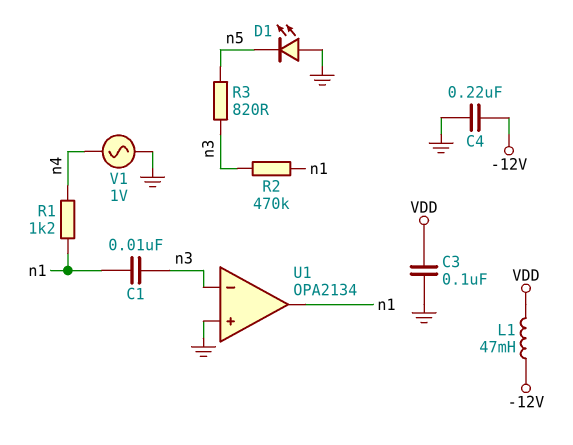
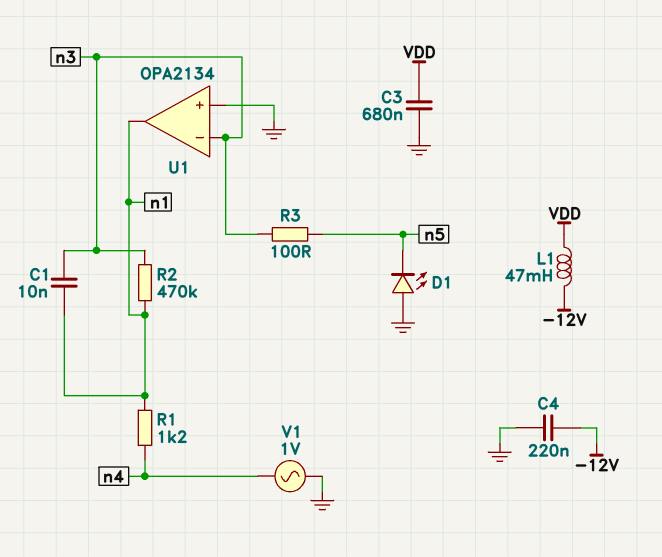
C3: 100nF (GND, VDD) -> 680nF (GND, VDD)
R3: 820 (n3, n5) -> 100 (n3, n5)

